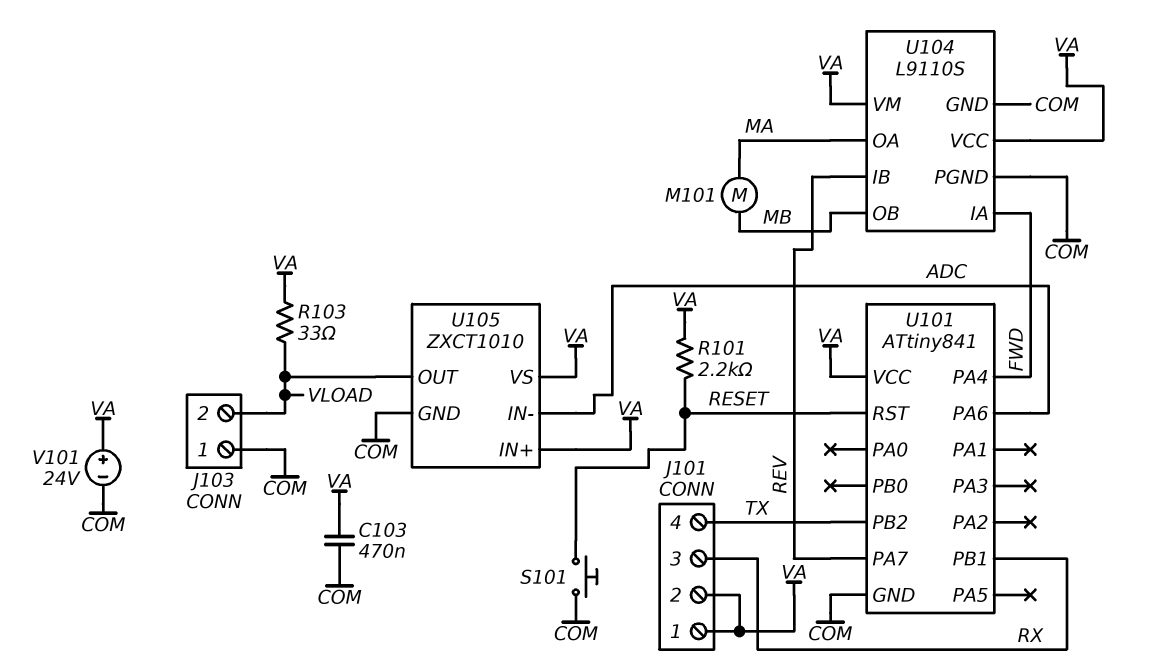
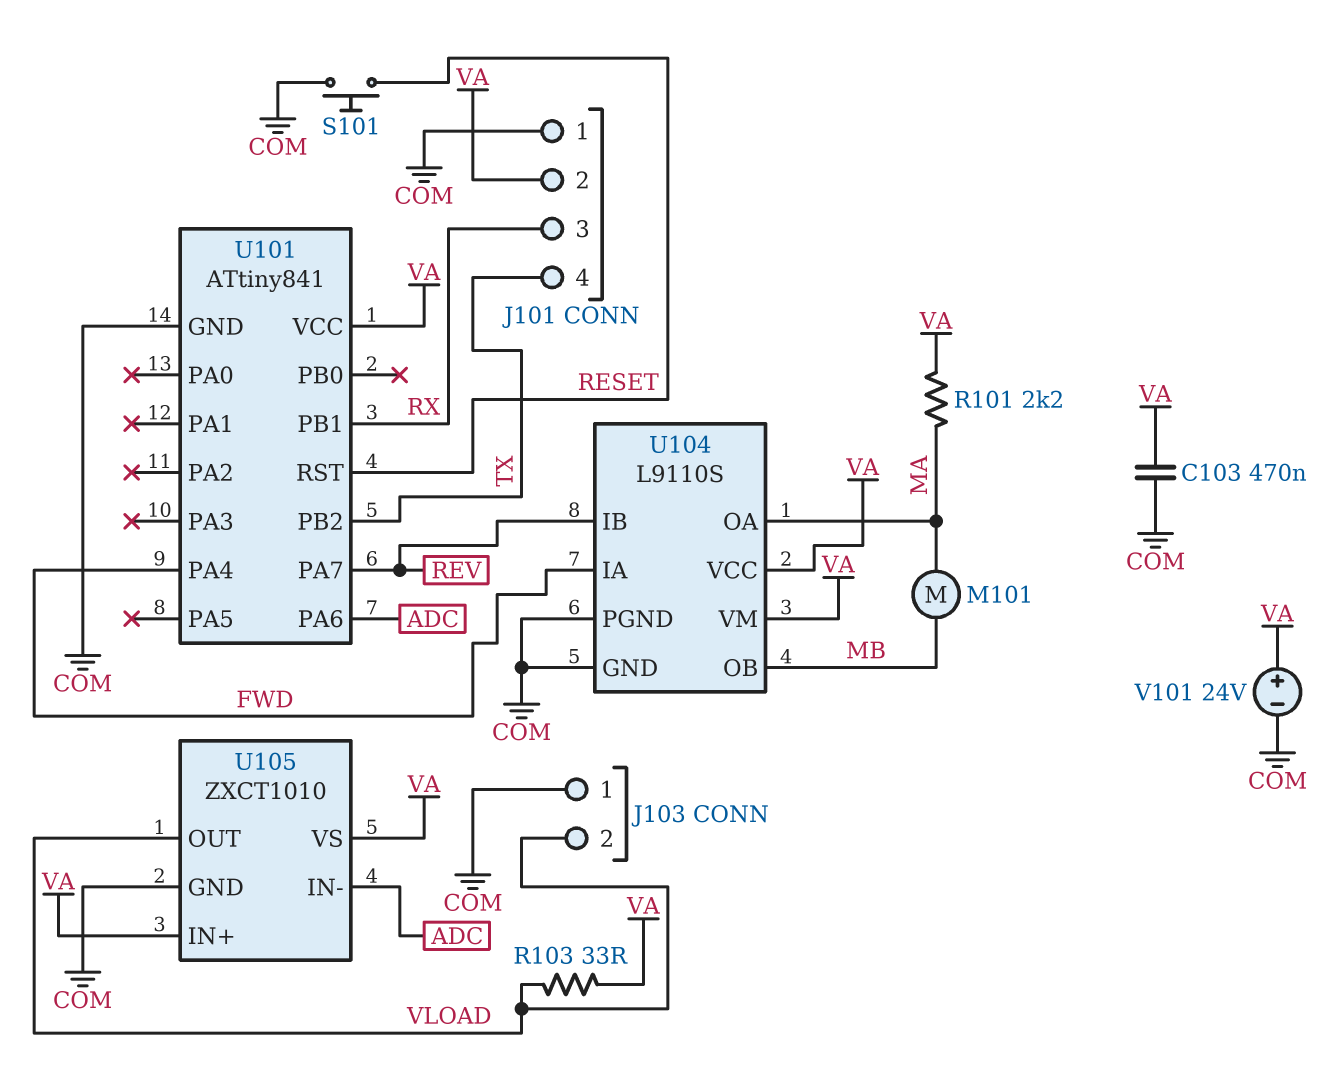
J101 pin 1: VA -> COM
R101: 2.2k (RESET, VA) -> 2.2k (MA, VA)

